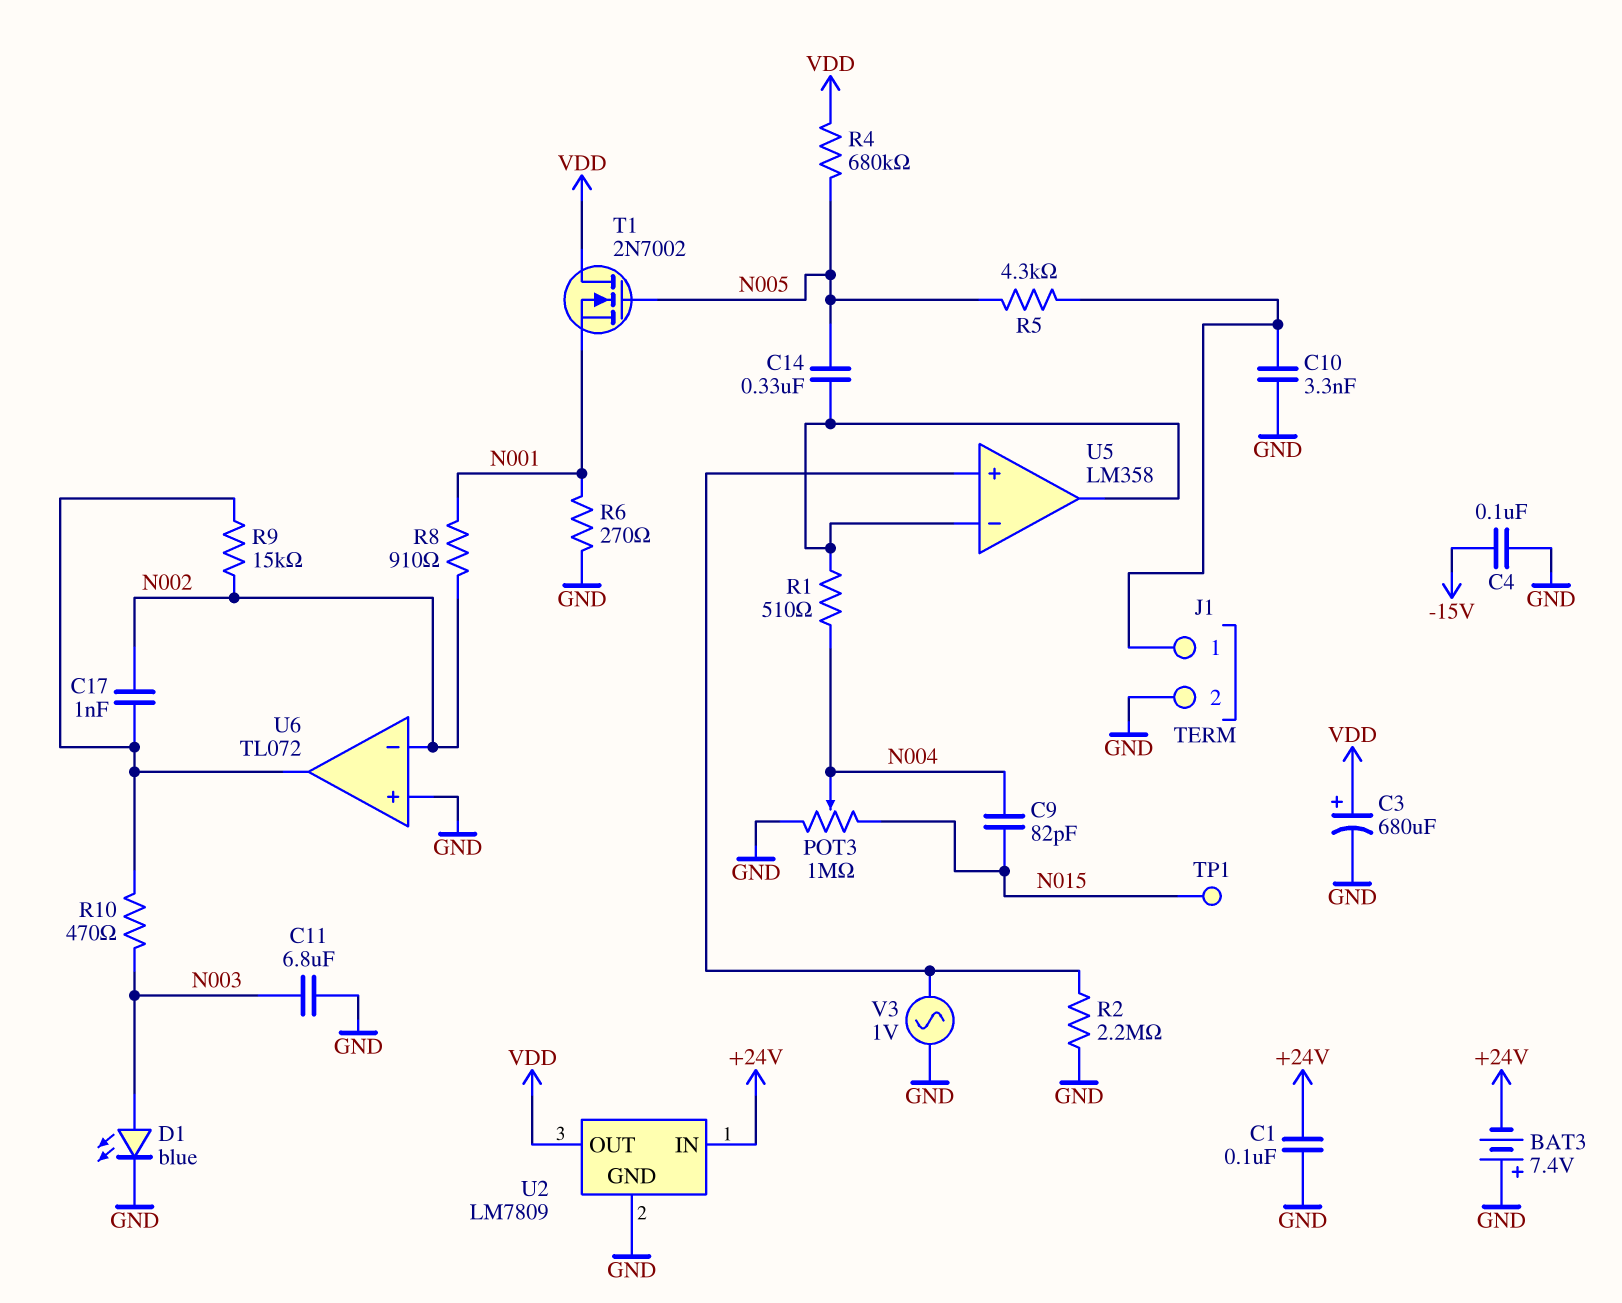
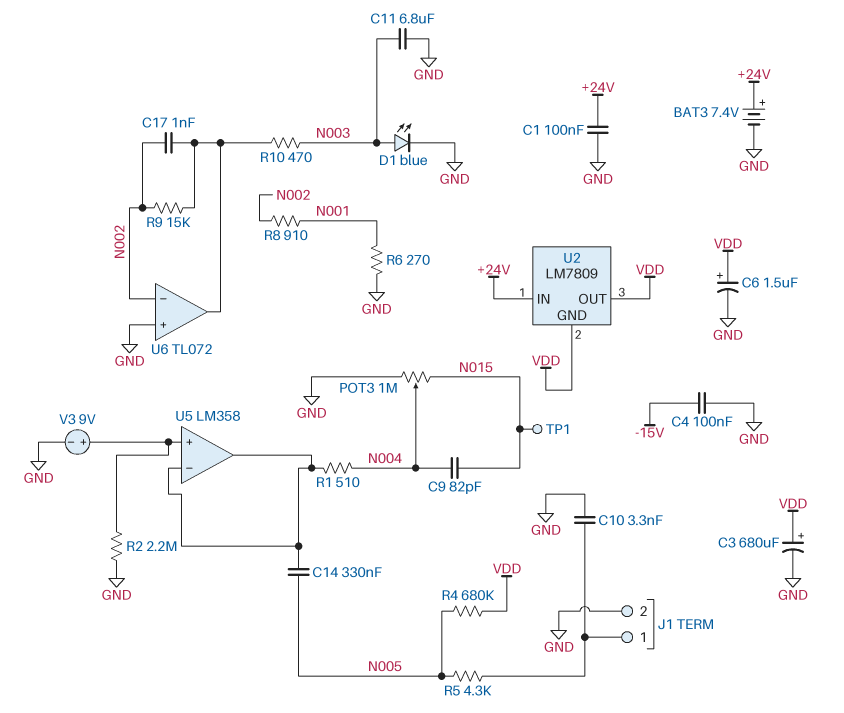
BAT3: 7.4V (plus GND, minus +24V) -> 7.4V (plus +24V, minus GND)
C6: none -> 1.5uF (plus VDD, minus GND)
T1: NMOS 2N7002 (G N005, D VDD, S N001) -> none
U2 pin GND: GND -> VDD
V3: AC 1V (GND, U5/in+) -> 9V (plus U5/in+, minus GND)

